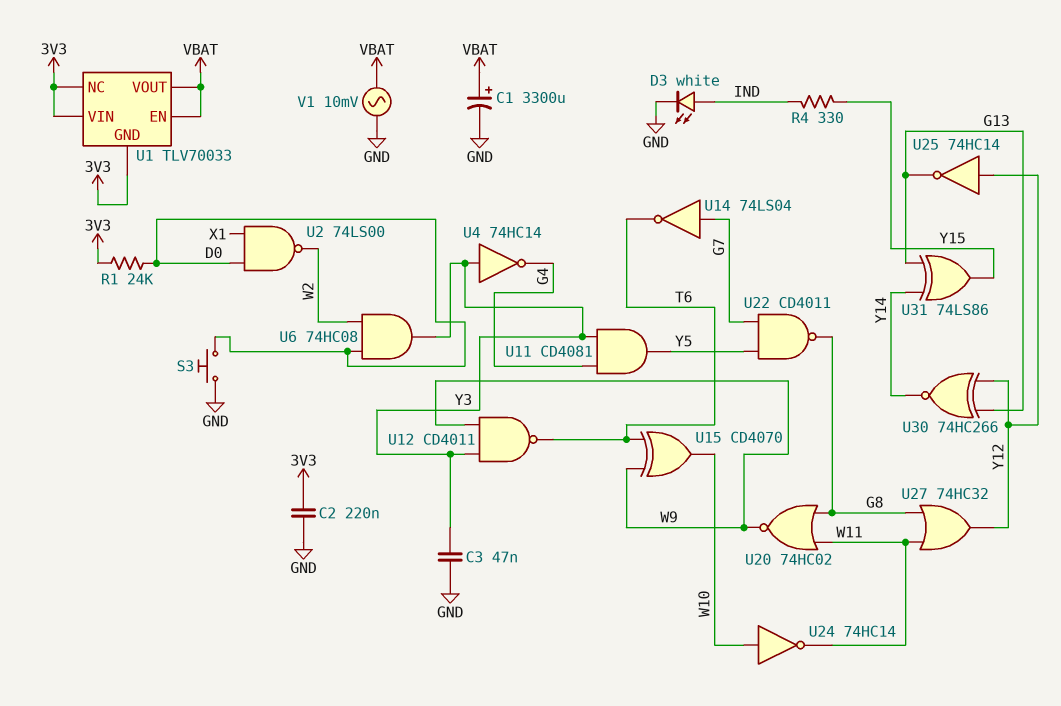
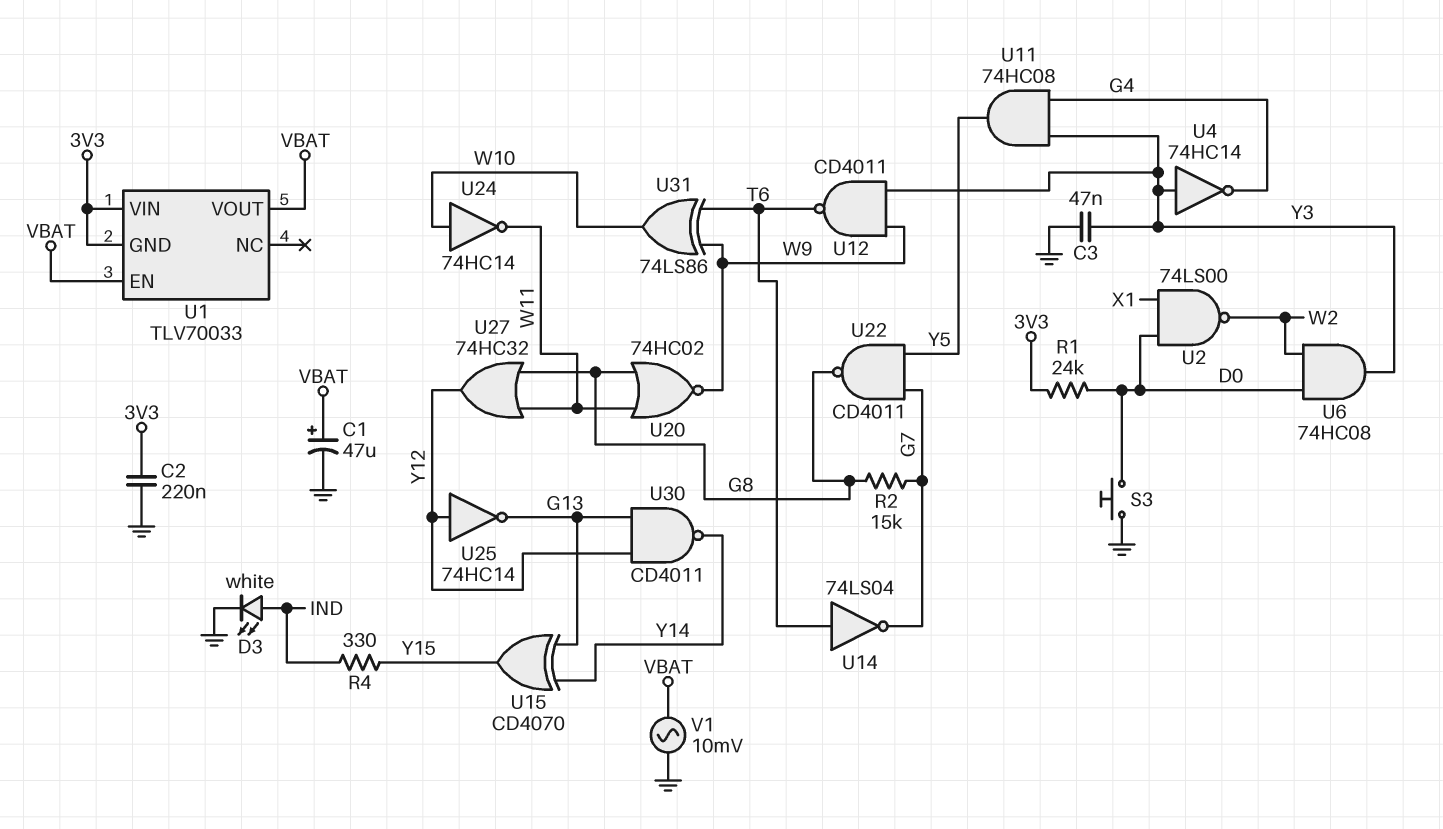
C1: 3300uF (plus VBAT, minus GND) -> 47uF (plus VBAT, minus GND)
R2: none -> 15k (G7, G8)
U1 pin NC: 3V3 -> none
U11: AND CD4081 (in G4, in Y3, out Y5) -> AND 74HC08 (in G4, in Y3, out Y5)
U14: NOT 74LS04 (in G7, out T6) -> NOT 74LS04 (in T6, out G7)
U15: XOR CD4070 (in T6, in W9, out W10) -> XOR CD4070 (in G13, in Y14, out Y15)
U30: XNOR 74HC266 (in G13, in Y12, out Y14) -> NAND CD4011 (in G13, in Y12, out Y14)
U31: XOR 74LS86 (in G13, in Y14, out Y15) -> XOR 74LS86 (in T6, in W9, out W10)

